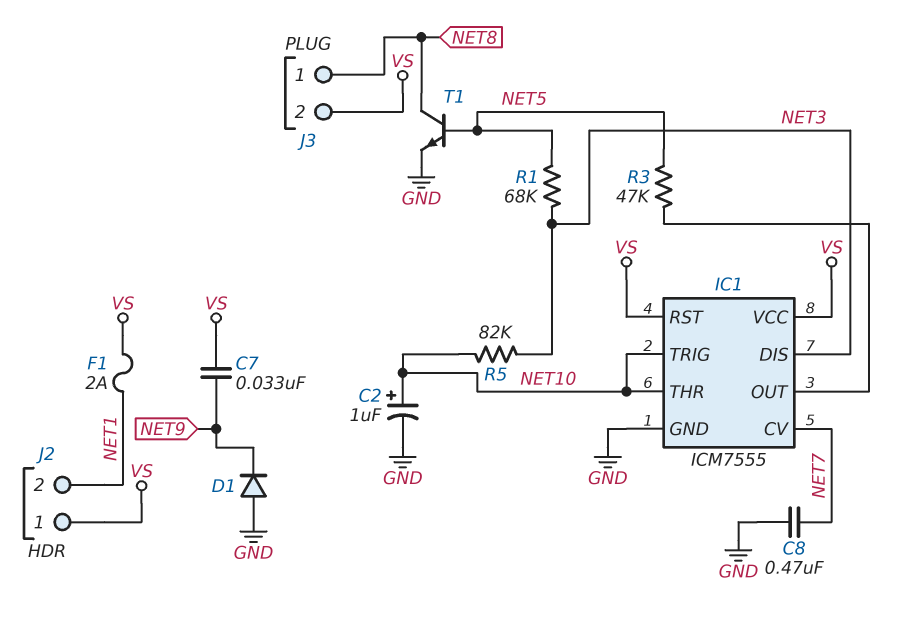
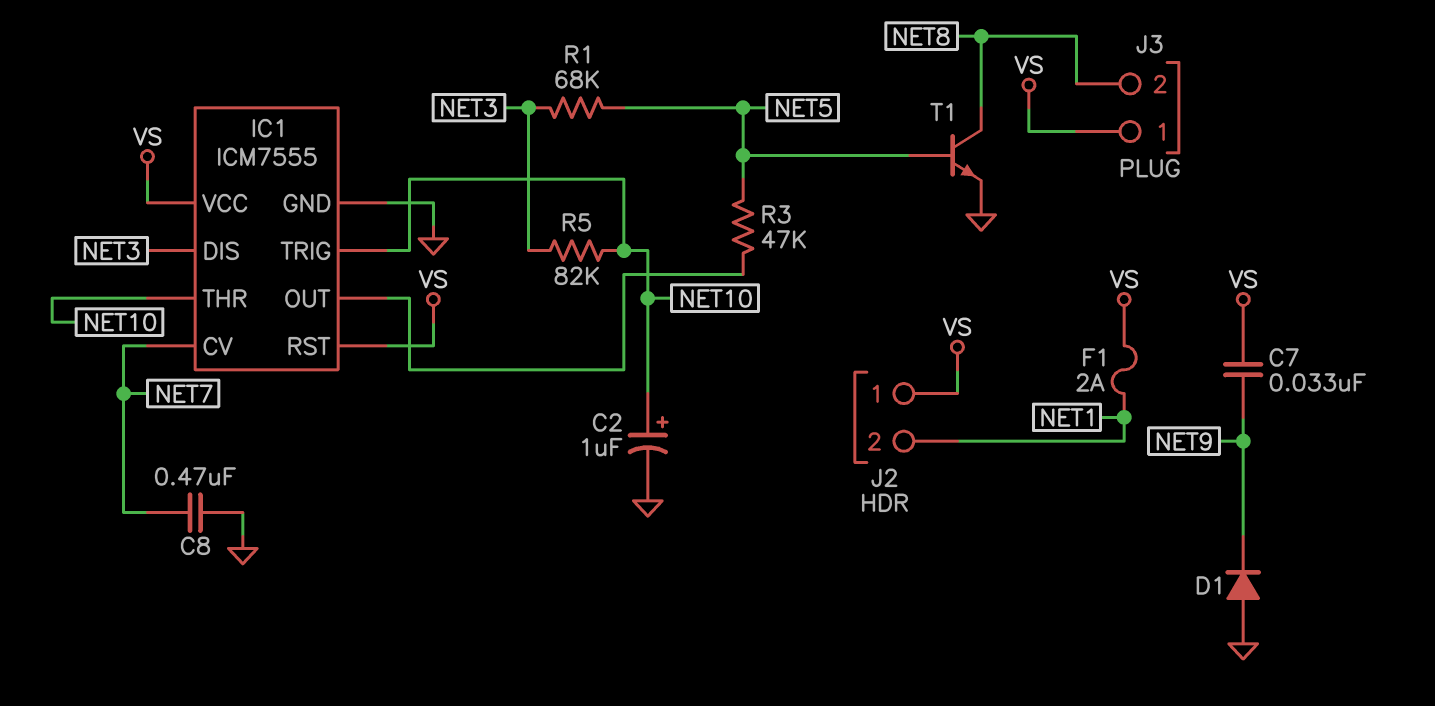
J3 pin 1: NET8 -> VS
J3 pin 2: VS -> NET8

